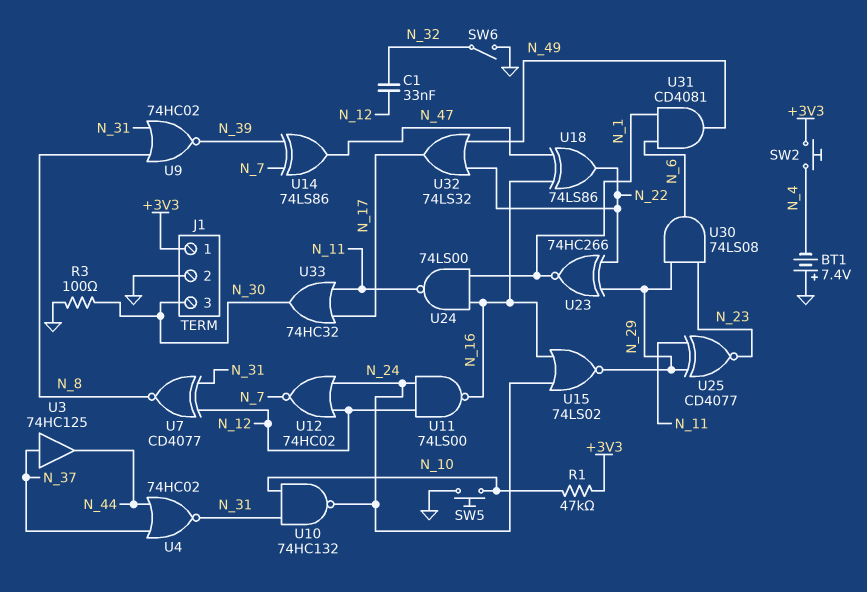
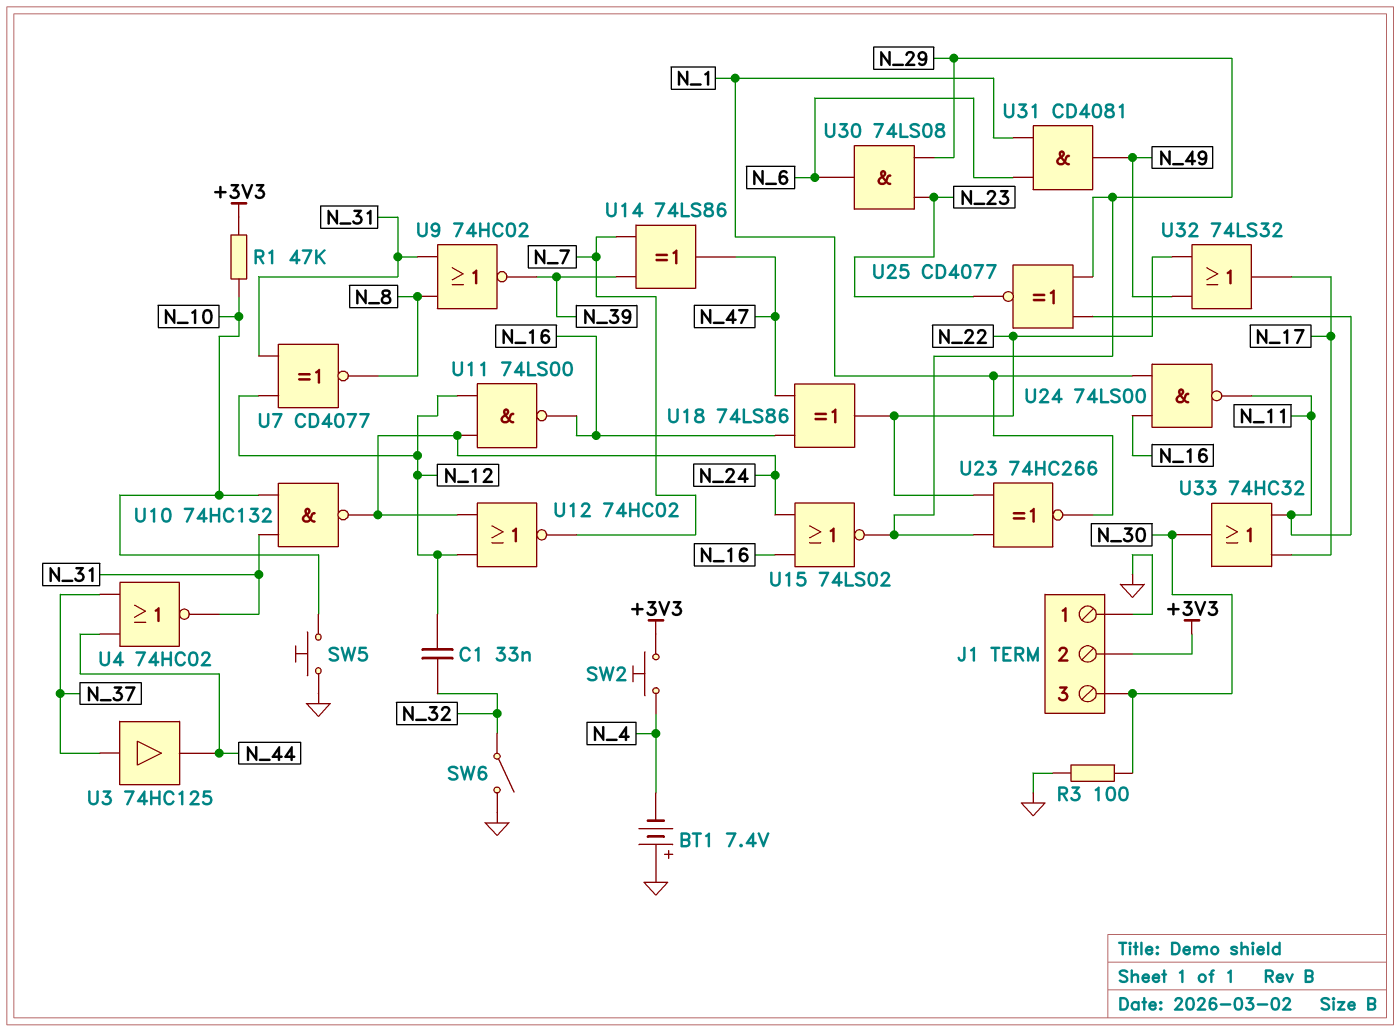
J1 pin 1: +3V3 -> GND
J1 pin 2: GND -> +3V3

